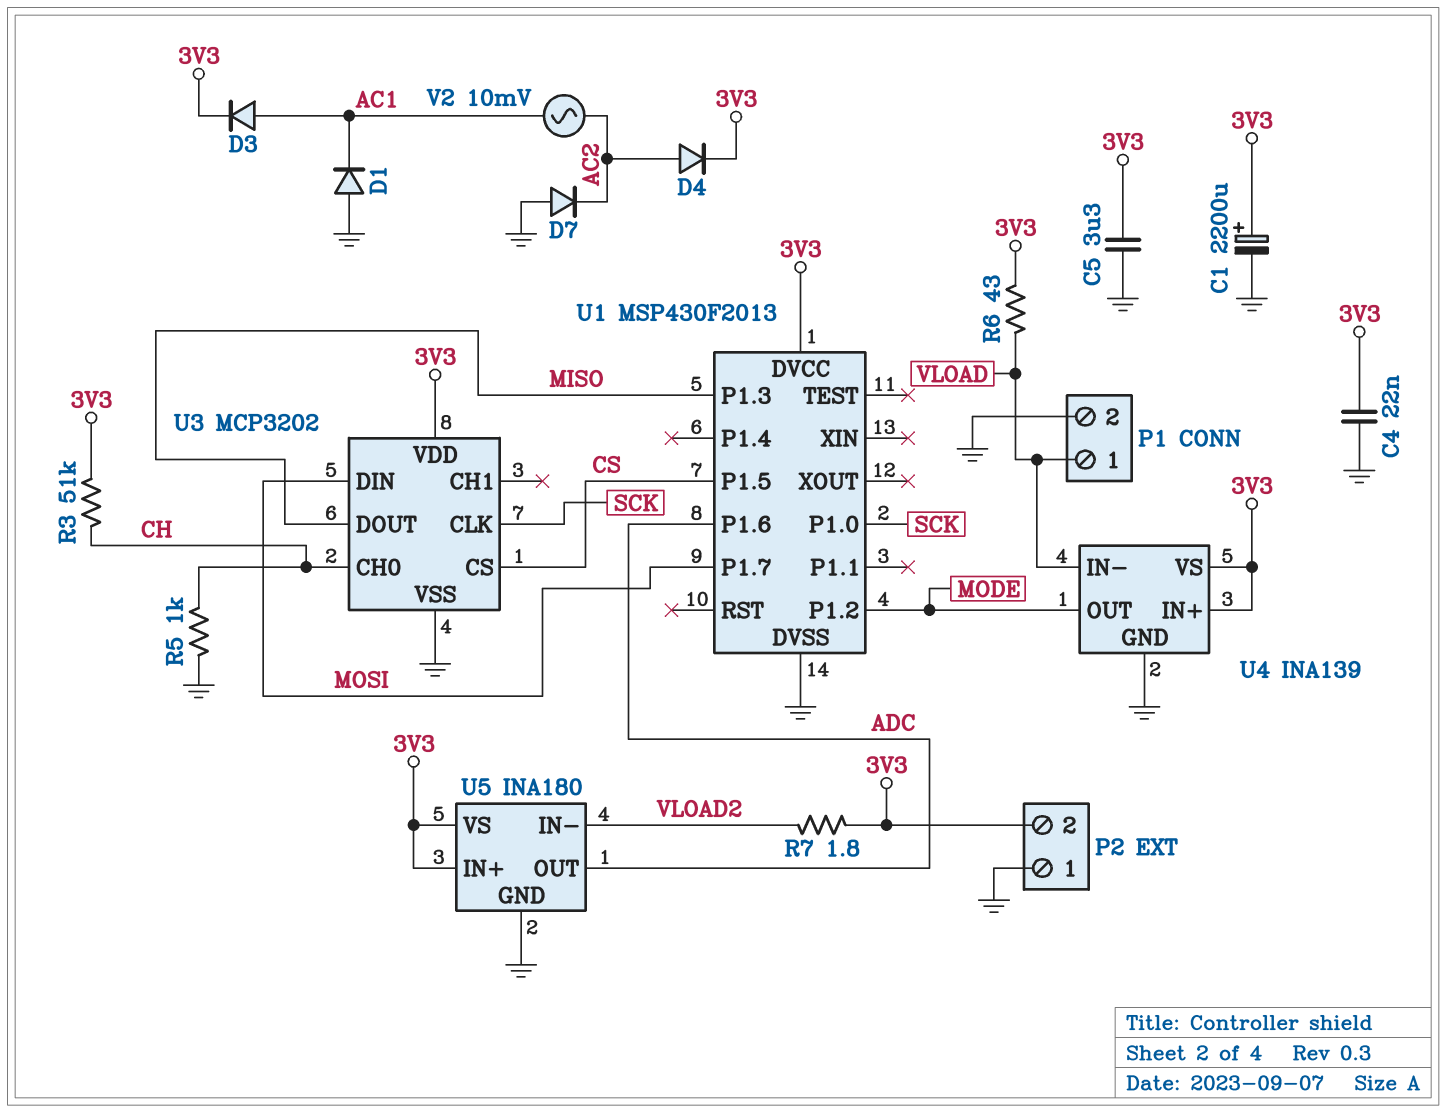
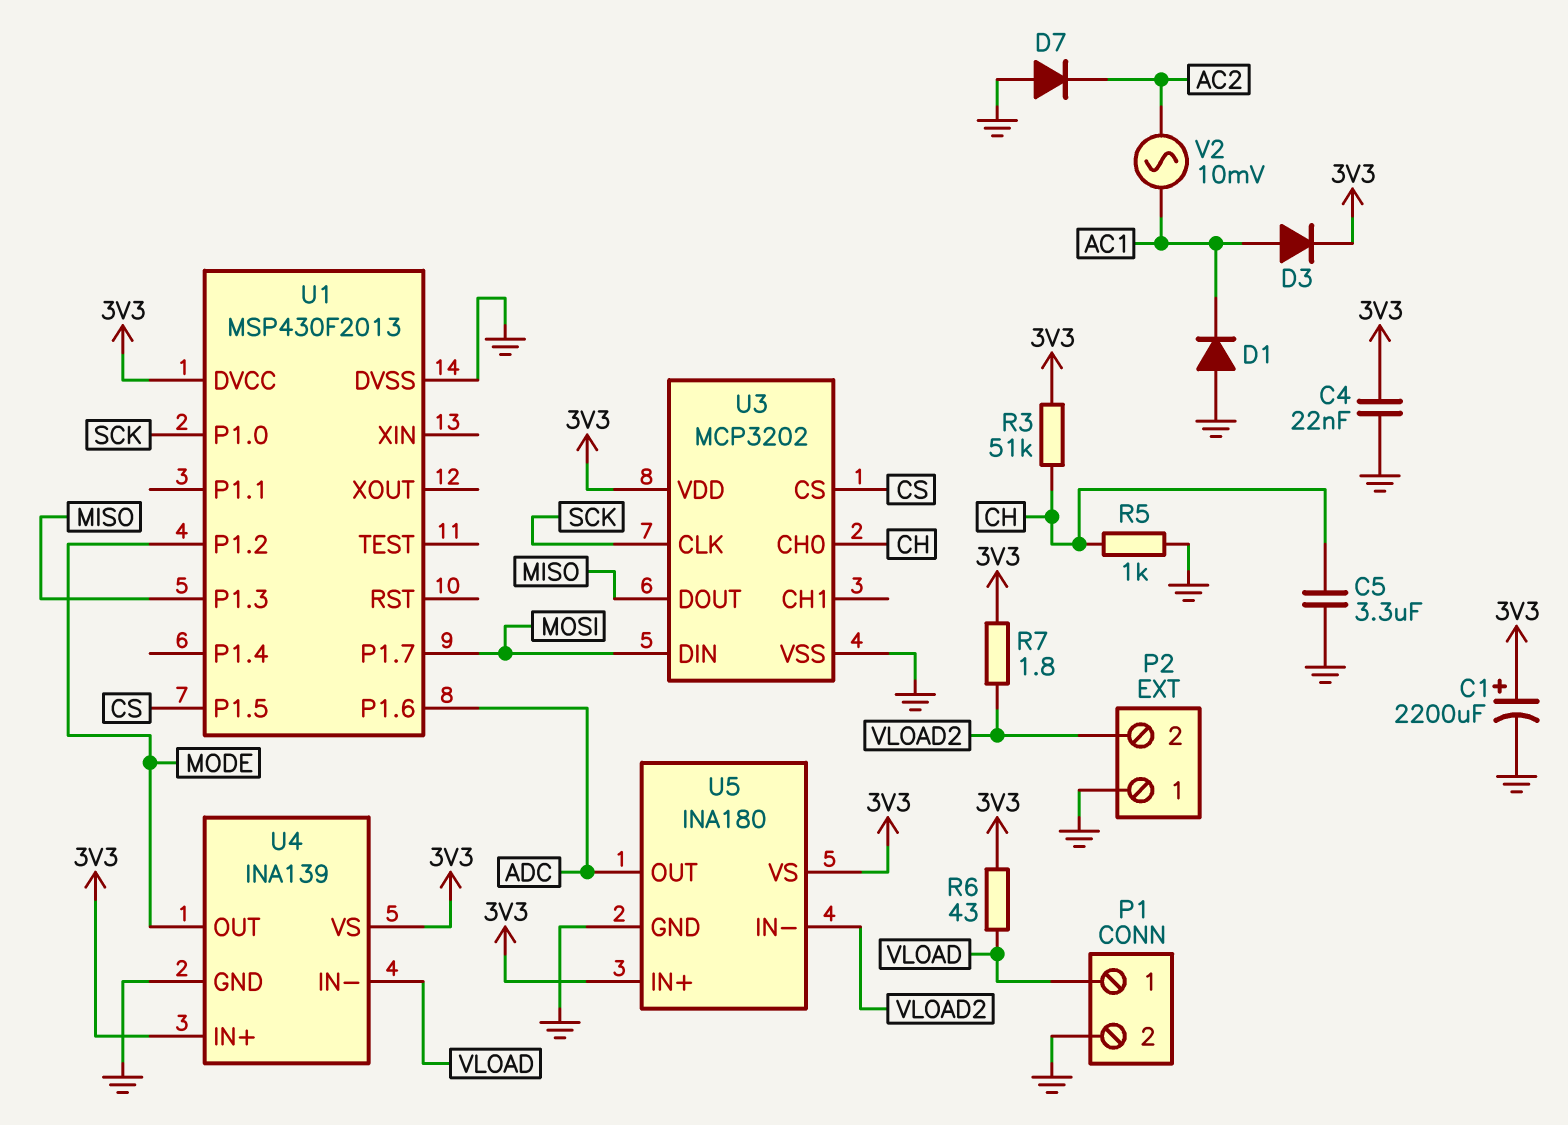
C5: 3.3uF (3V3, GND) -> 3.3uF (CH, GND)
D4: diode (A AC2, K 3V3) -> none
P2 pin 2: 3V3 -> VLOAD2

